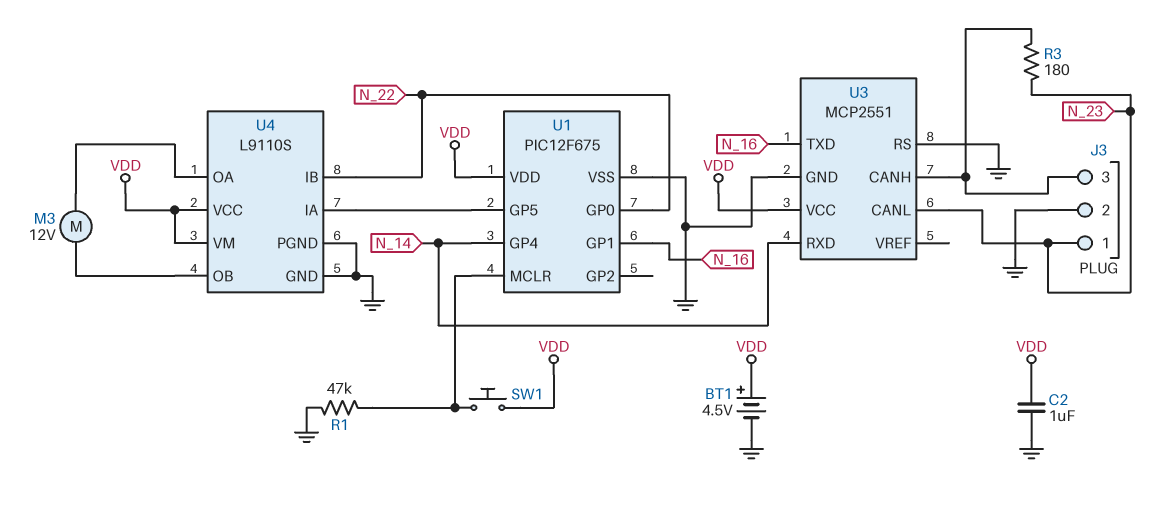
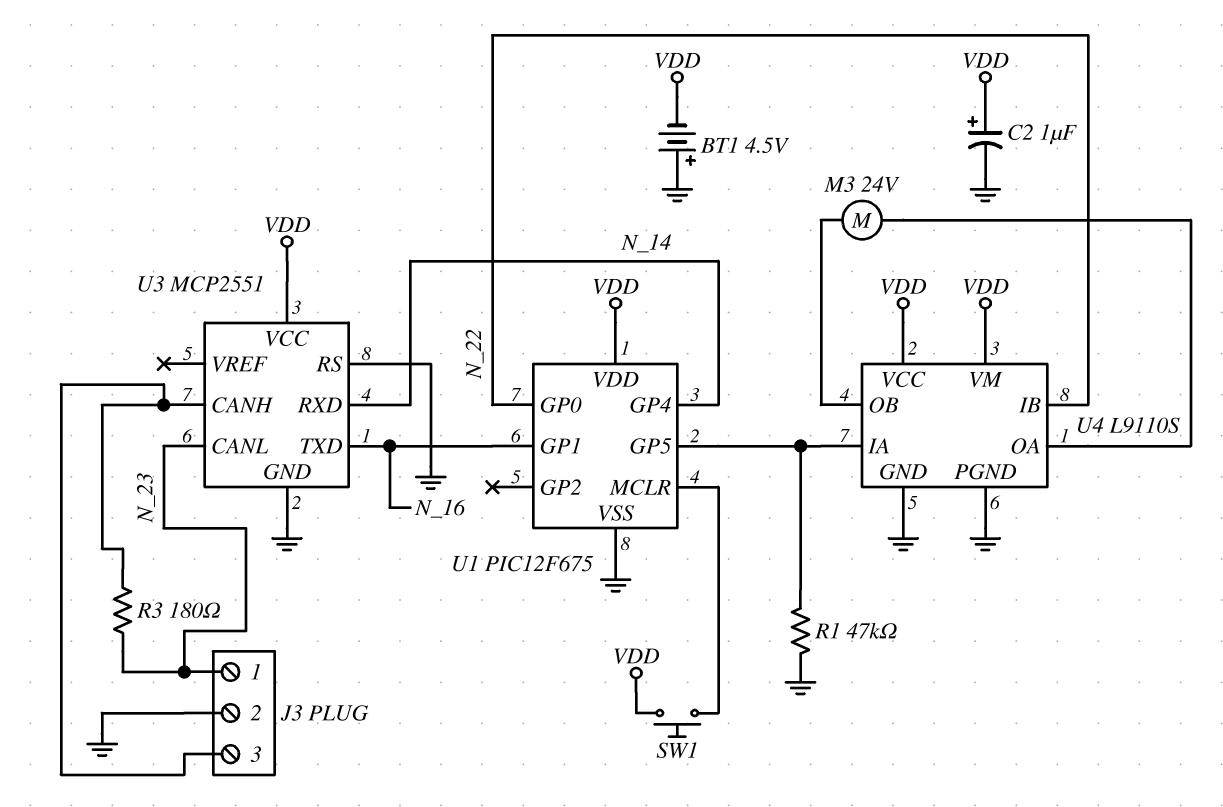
BT1: 4.5V (plus VDD, minus GND) -> 4.5V (plus GND, minus VDD)
C2: 1uF (GND, VDD) -> 1uF (plus VDD, minus GND)
M3: motor 12V (U4/OA, U4/OB) -> motor 24V (U4/OA, U4/OB)
R1: 47k (GND, U1/MCLR) -> 47k (GND, U1/GP5)

